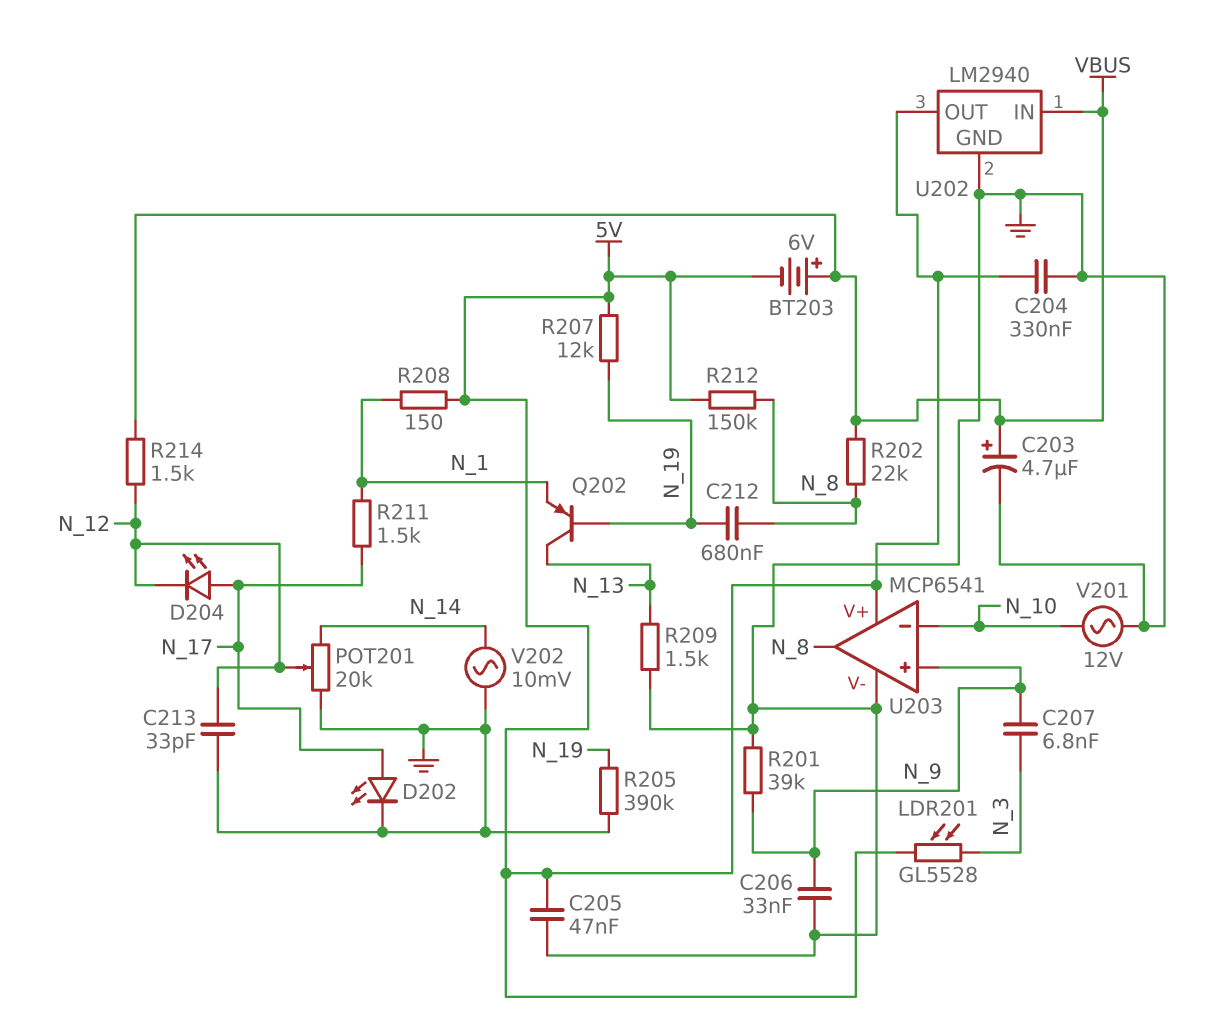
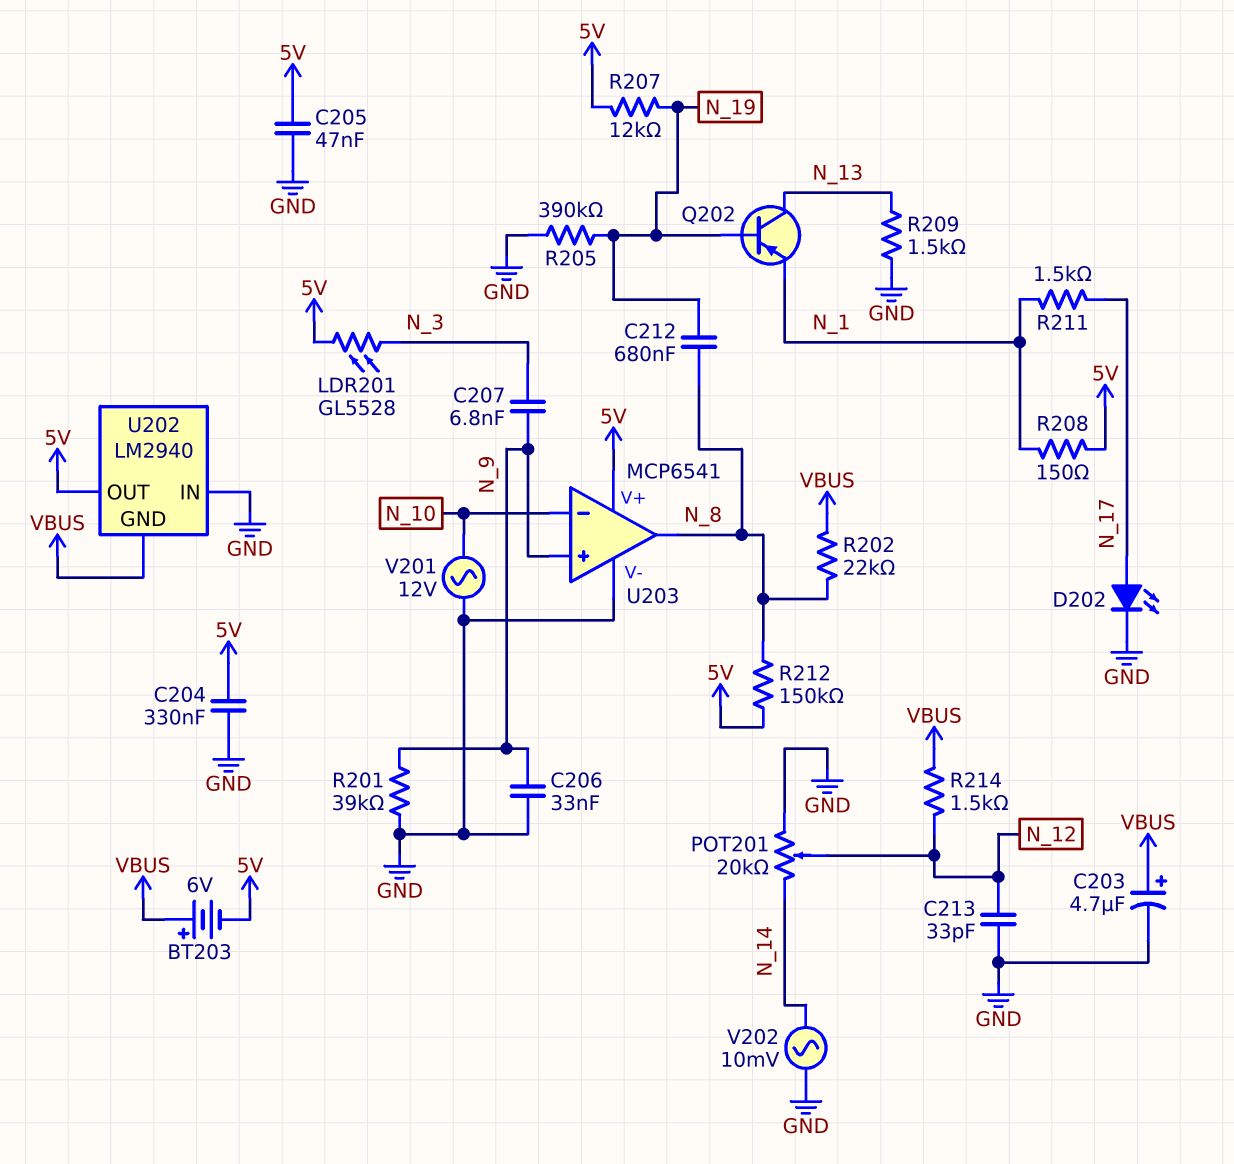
D204: LED (A N_17, K N_12) -> none
U202 pin GND: GND -> VBUS
U202 pin IN: VBUS -> GND

